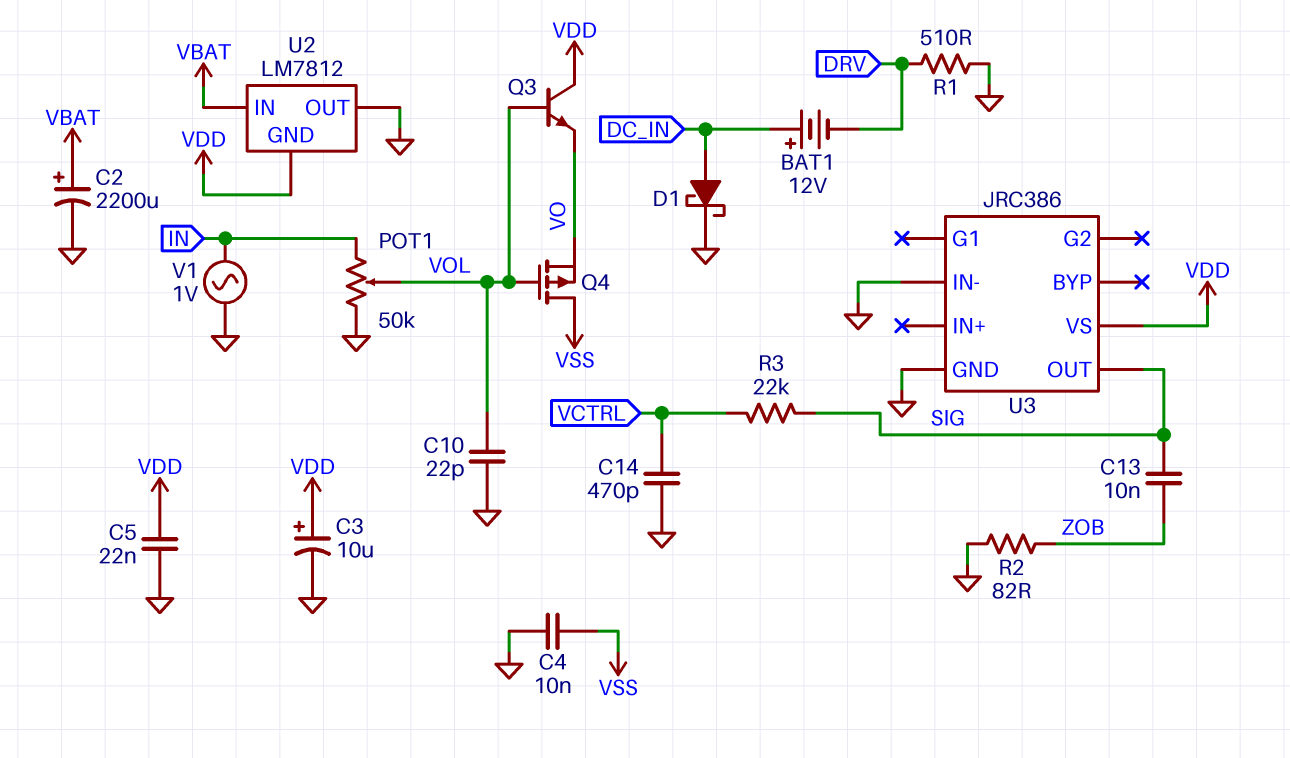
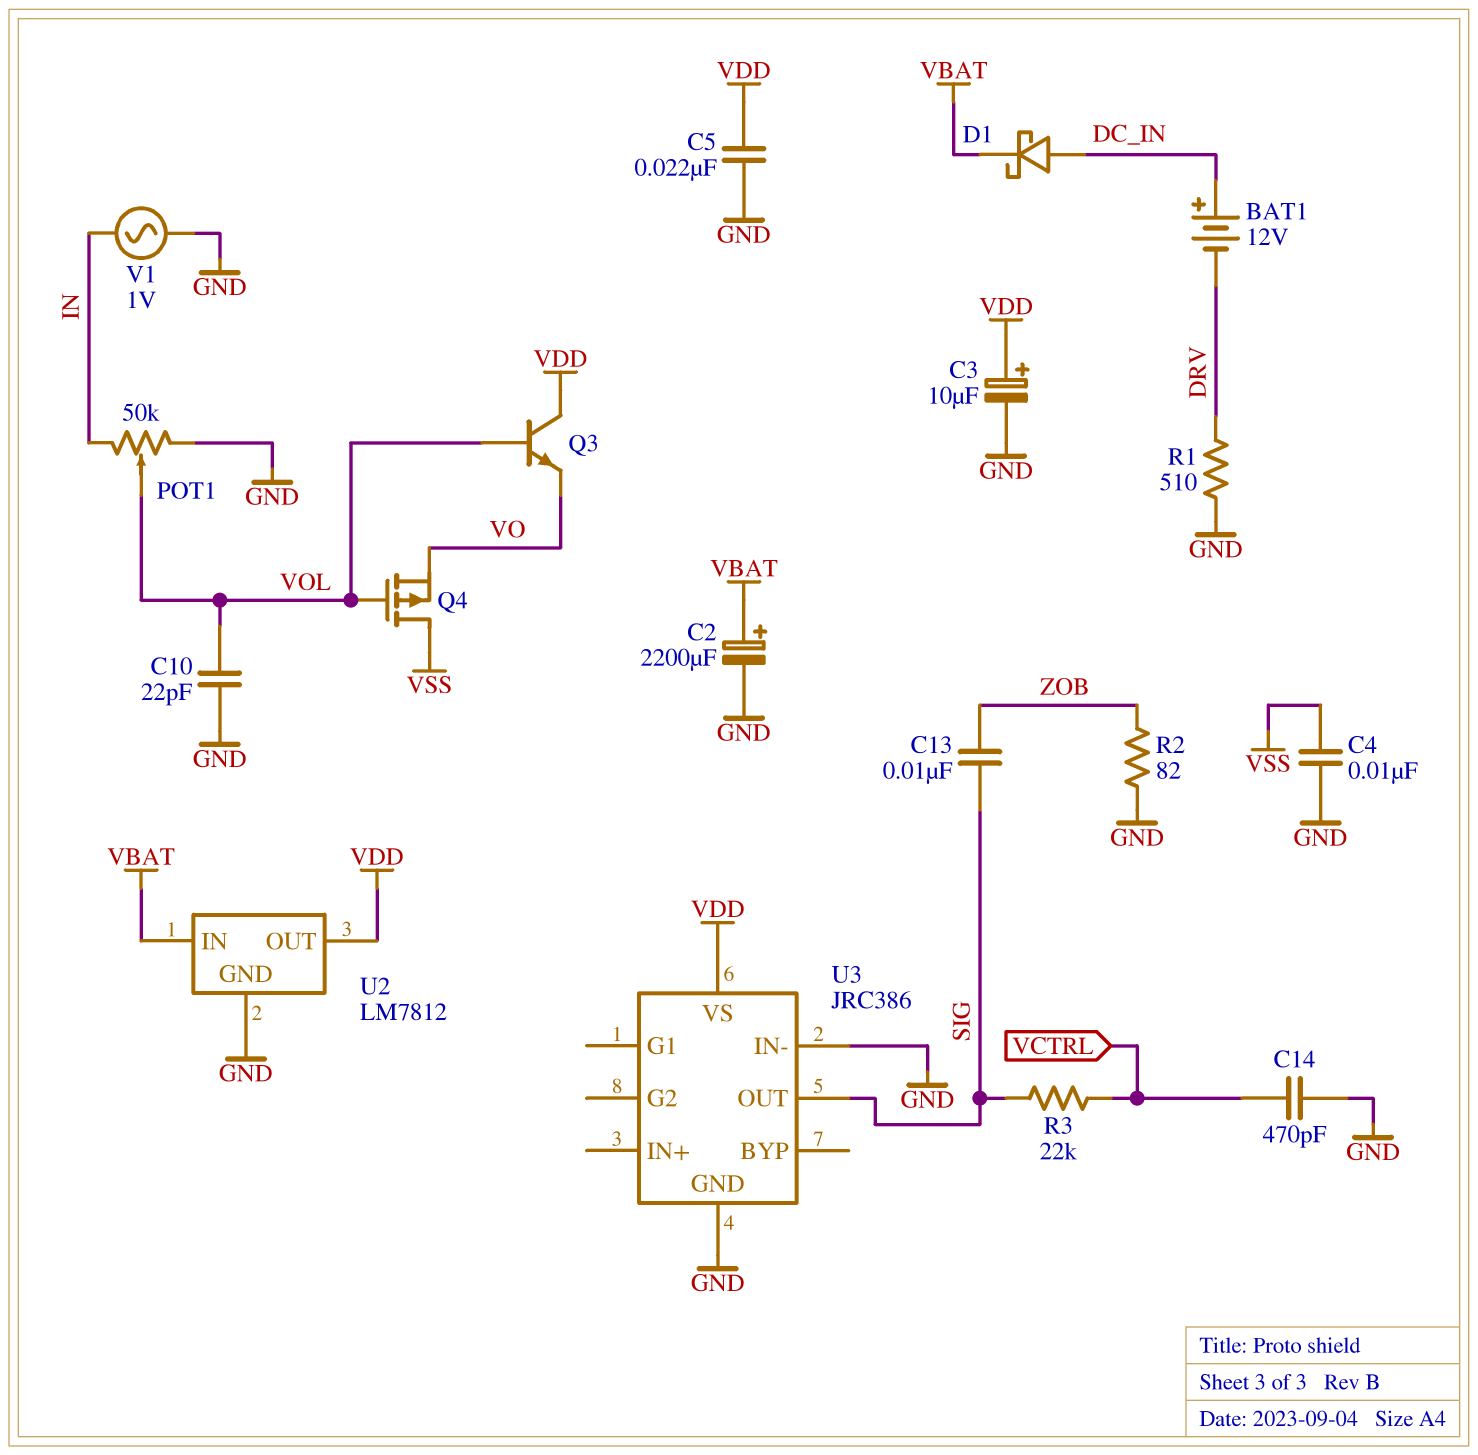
D1: schottky (A DC_IN, K GND) -> schottky (A DC_IN, K VBAT)
U2 pin GND: VDD -> GND
U2 pin OUT: GND -> VDD

